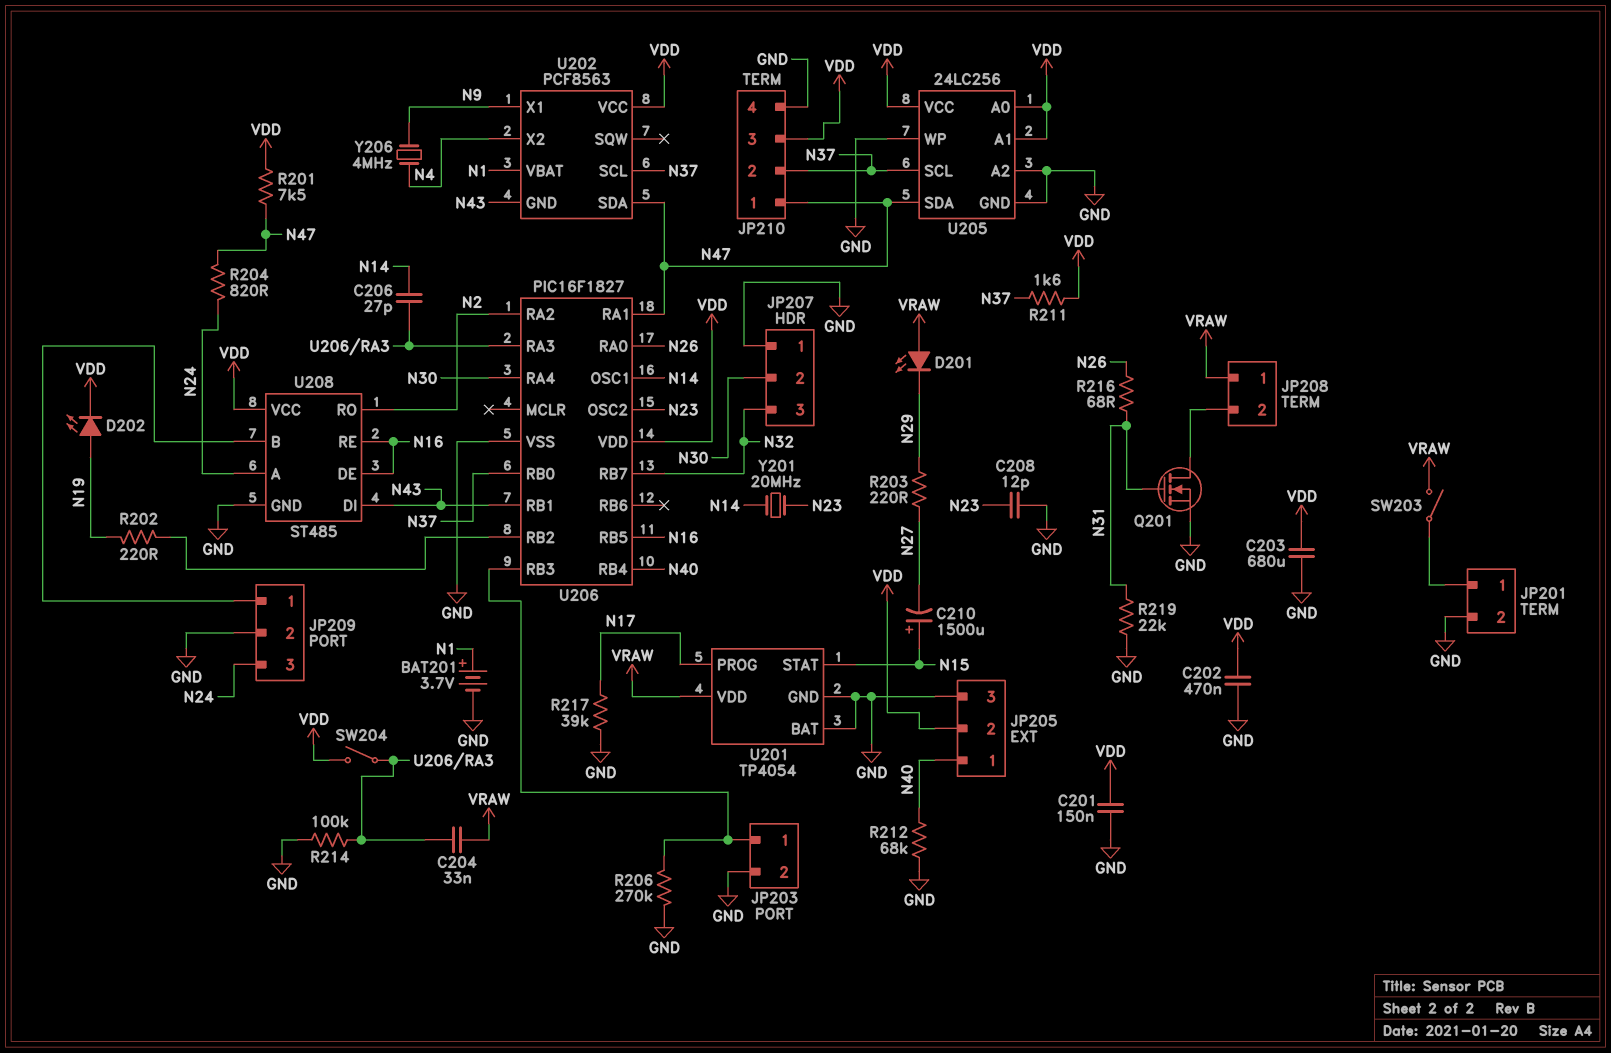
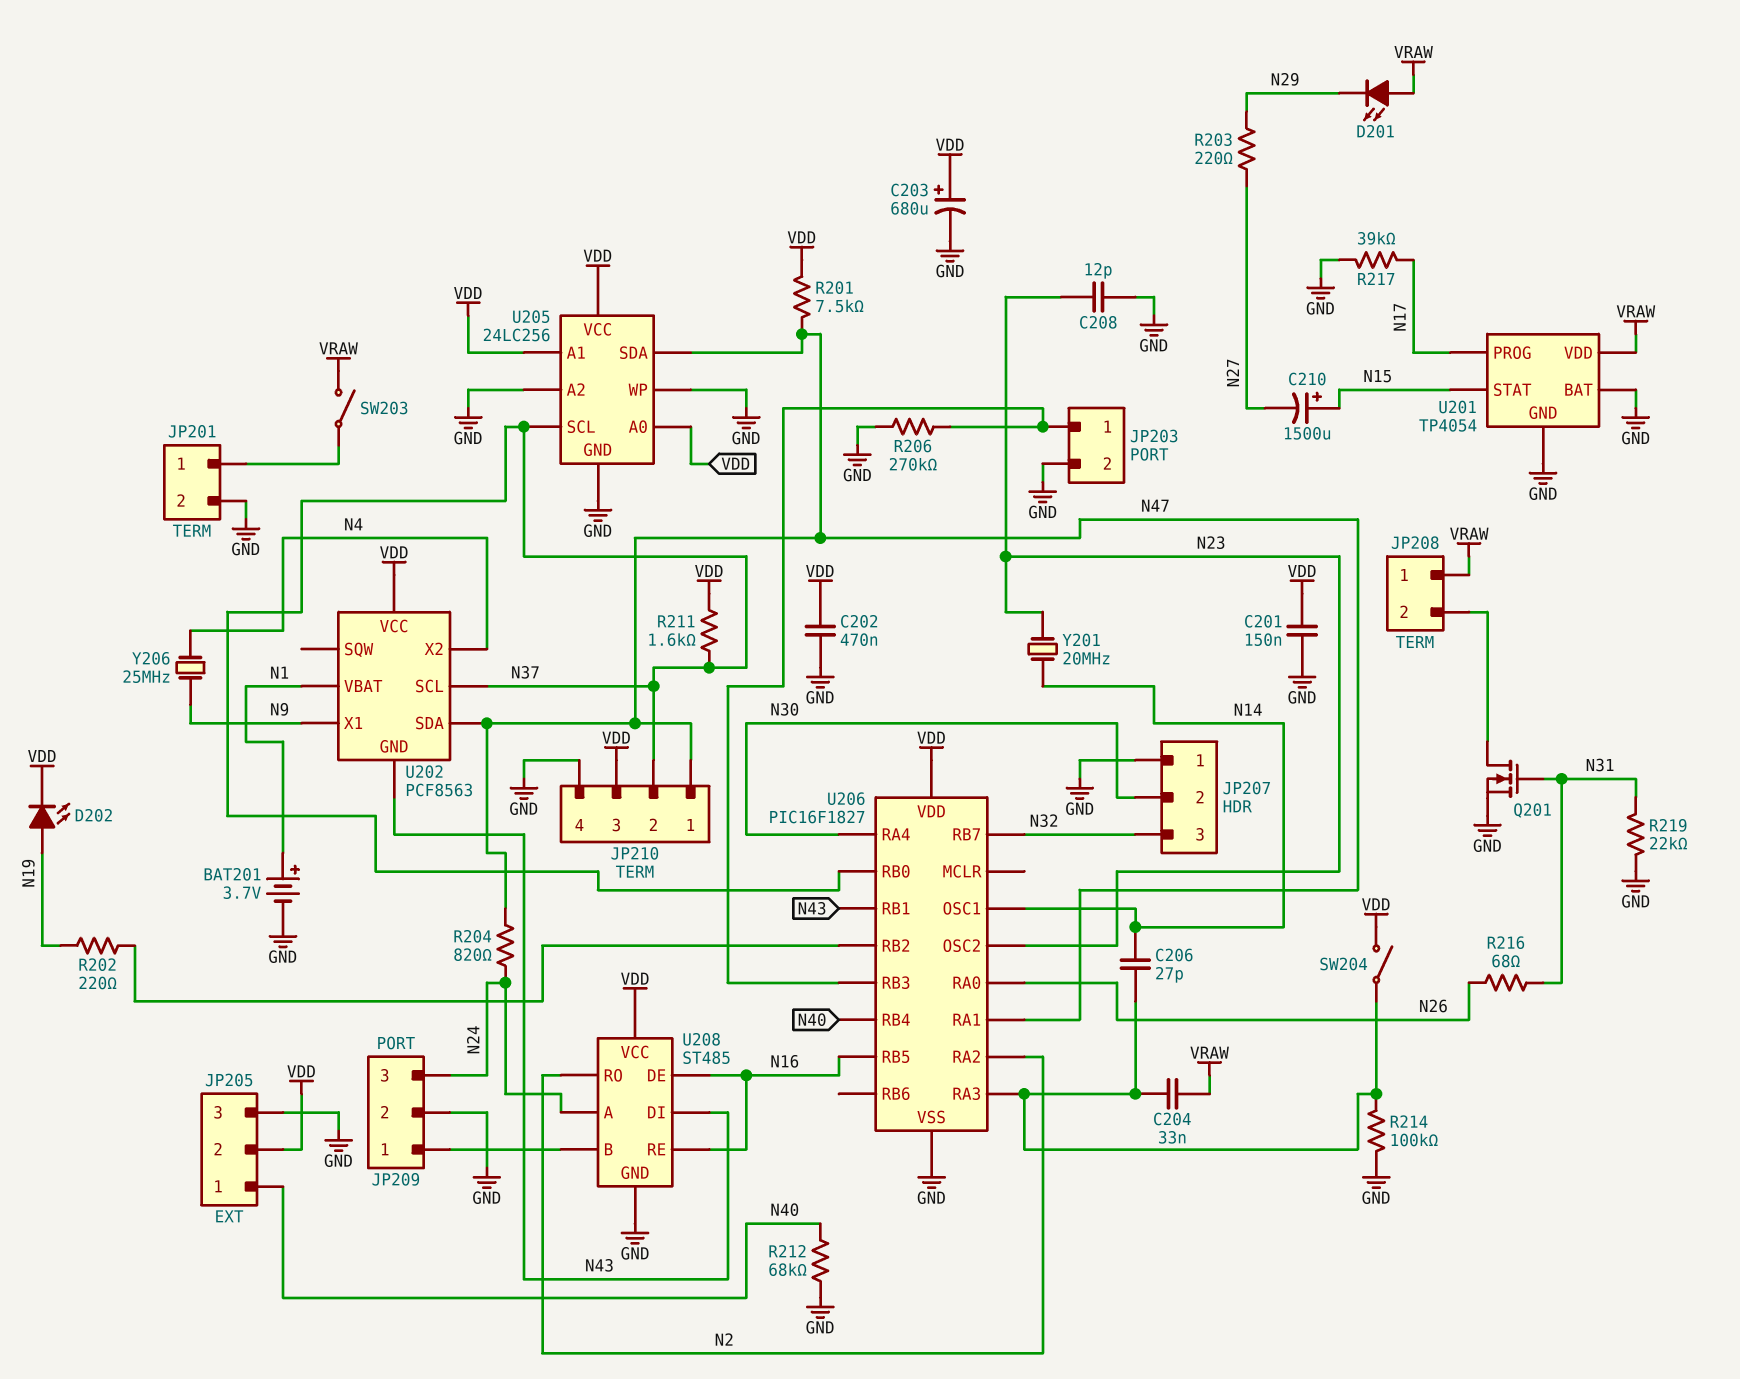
C203: 680uF (GND, VDD) -> 680uF (plus VDD, minus GND)
Y206: 4MHz (N4, N9) -> 25MHz (N4, N9)

